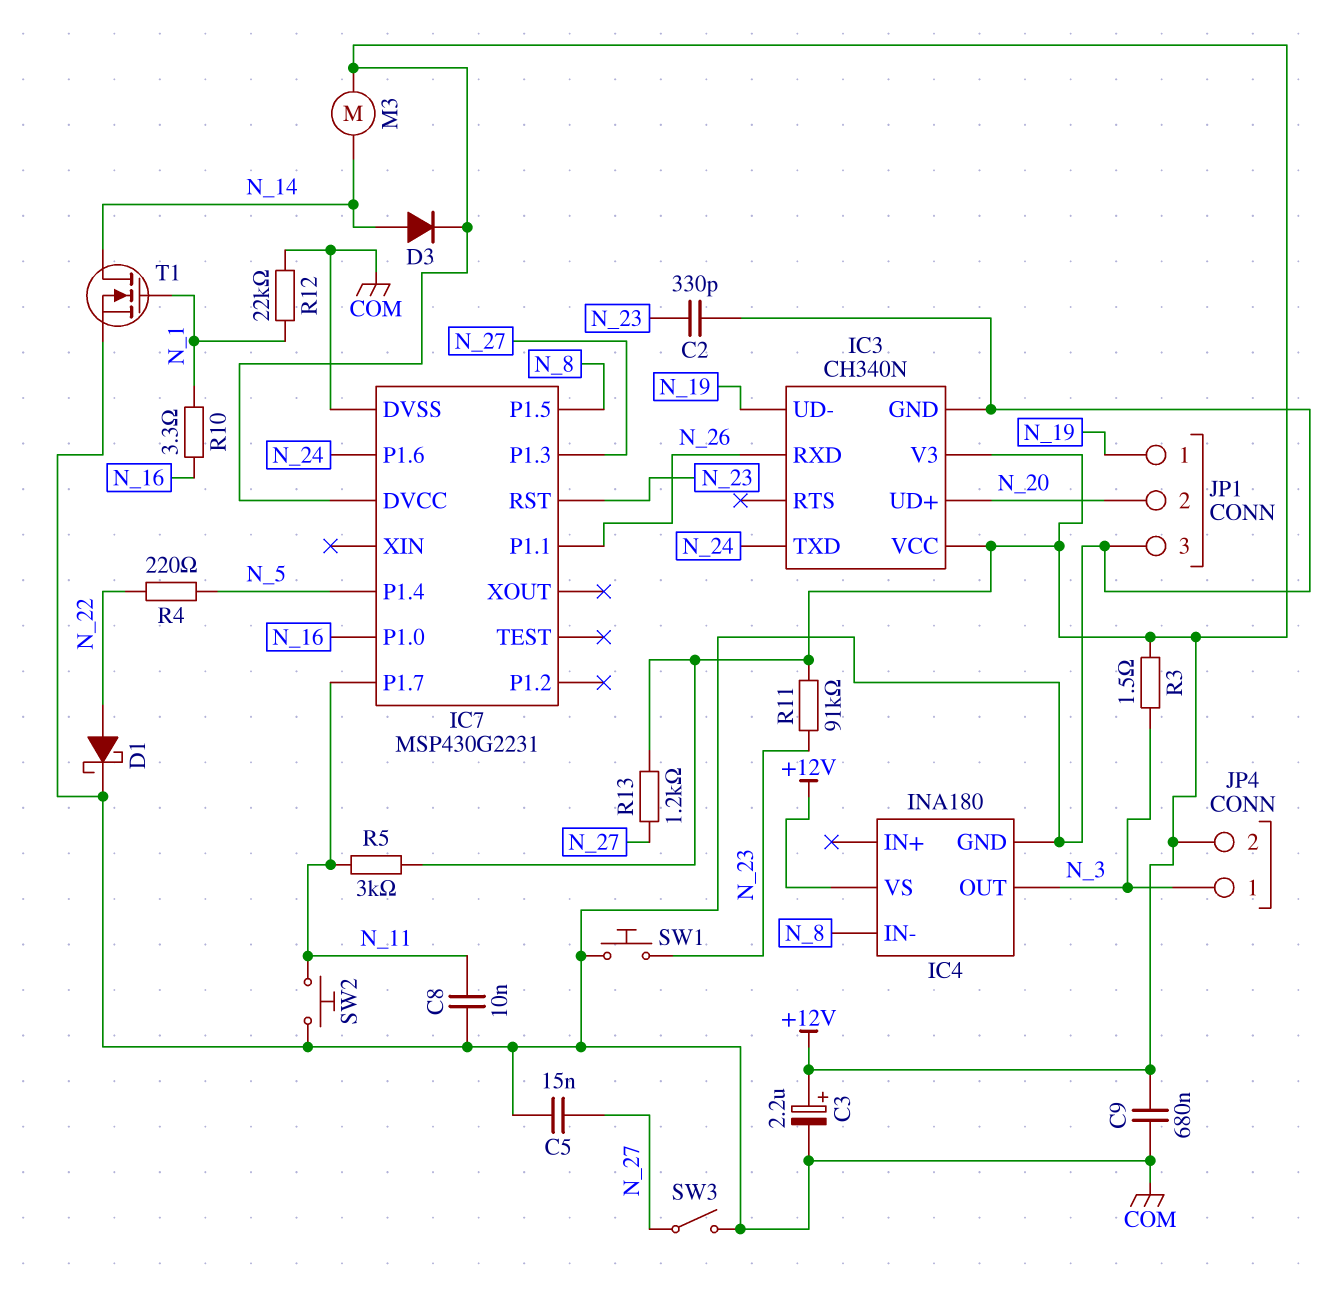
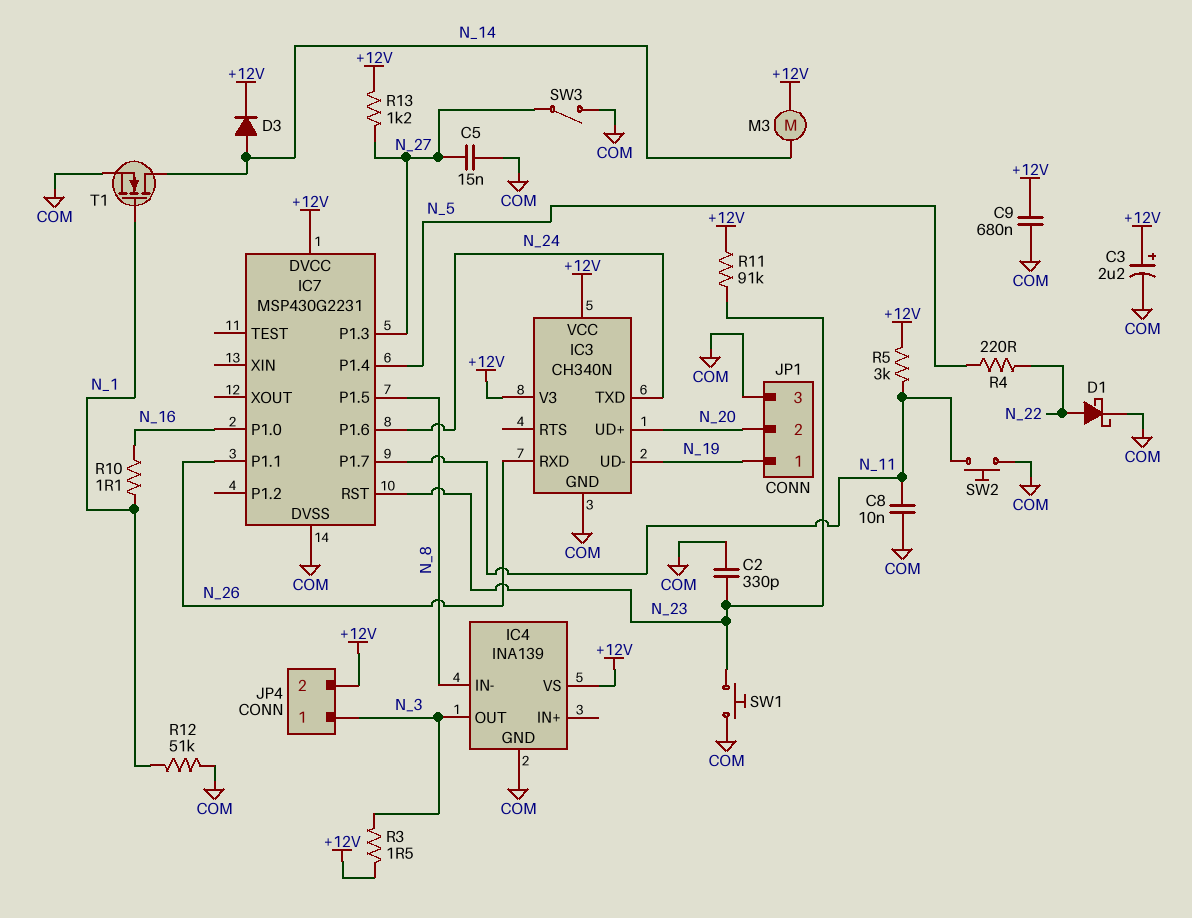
IC4: INA180 -> INA139
R10: 3.3 (N_1, N_16) -> 1.1 (N_1, N_16)
R12: 22k (COM, N_1) -> 51k (COM, N_1)

